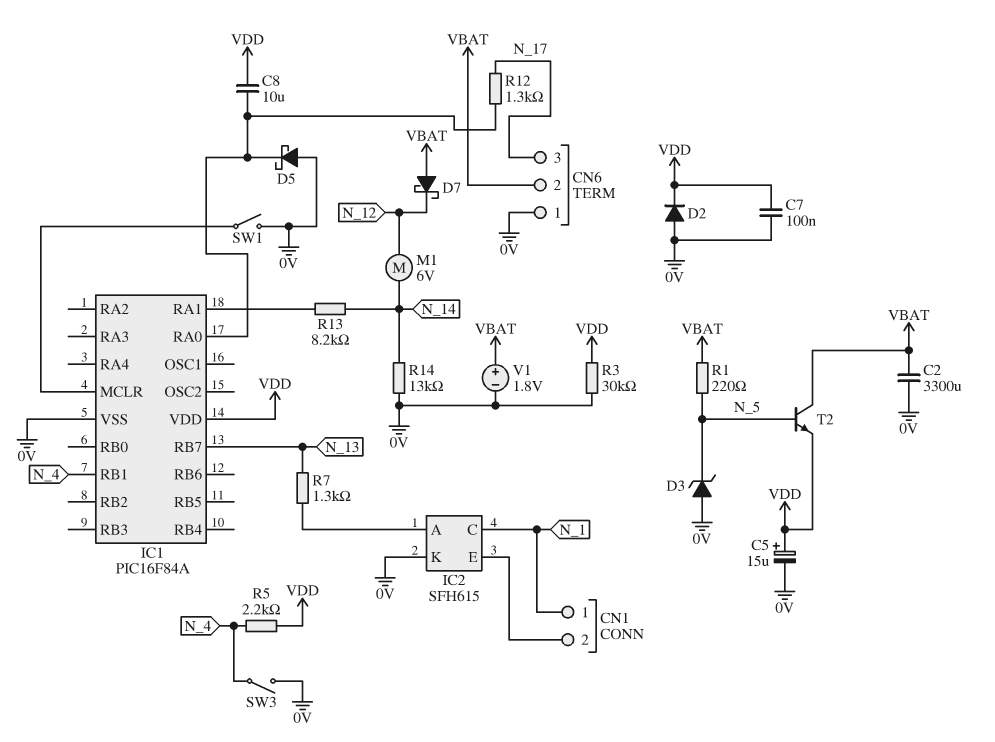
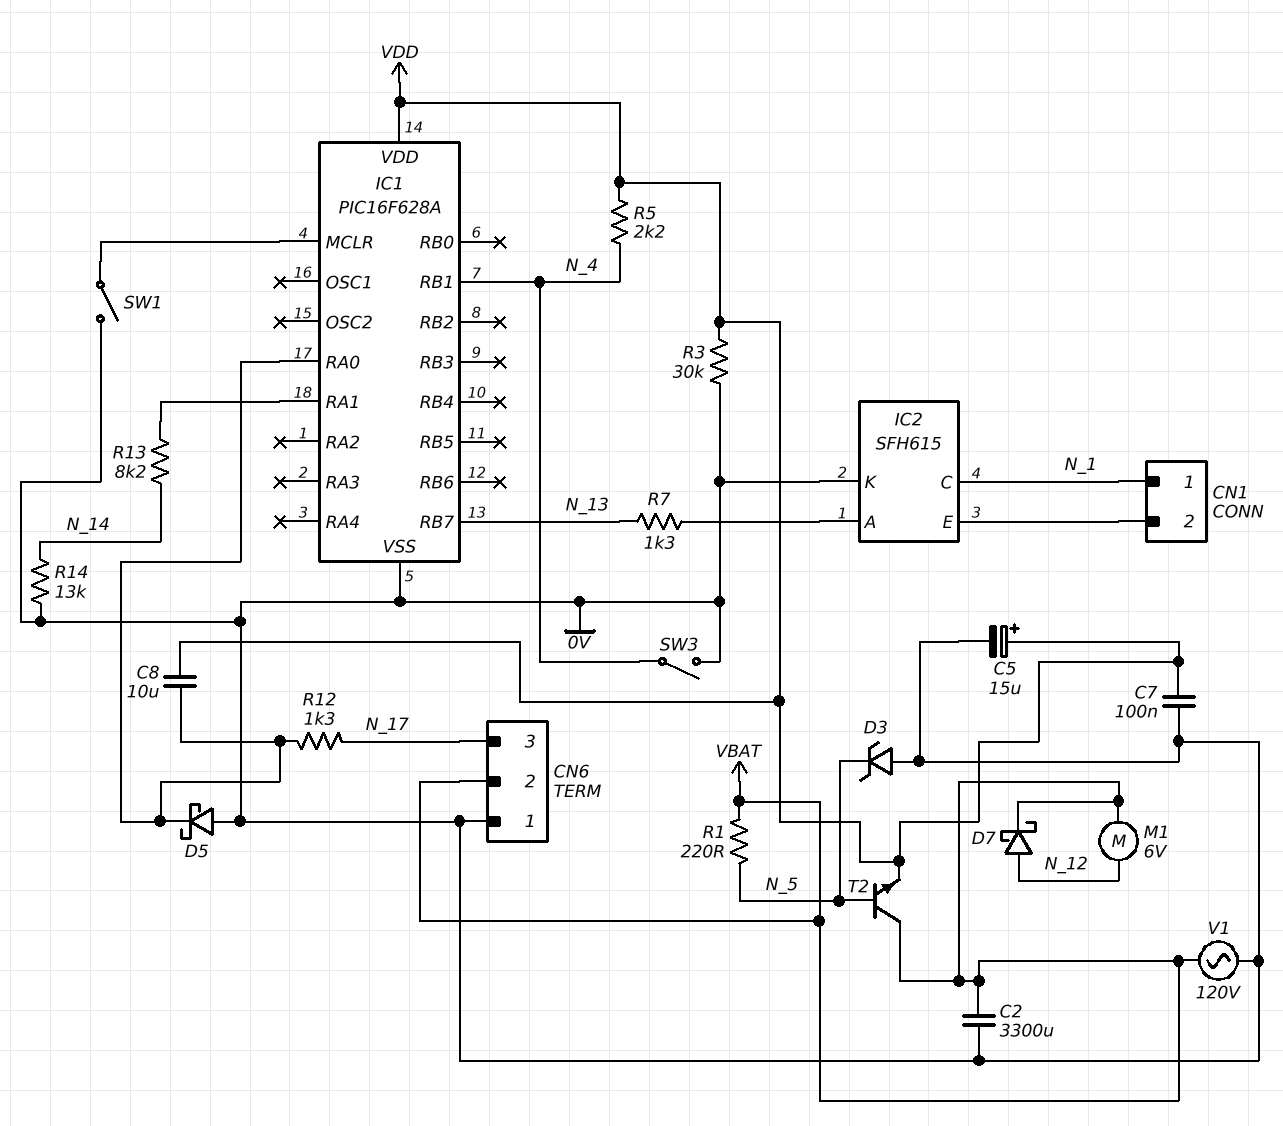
D2: diode (A 0V, K VDD) -> none
D7: schottky (A VBAT, K N_12) -> schottky (A N_12, K VBAT)
IC1: PIC16F84A -> PIC16F628A
M1: motor 6V (N_12, N_14) -> motor 6V (N_12, VBAT)
V1: 1.8V (plus VBAT, minus 0V) -> AC 120V (0V, VBAT)

